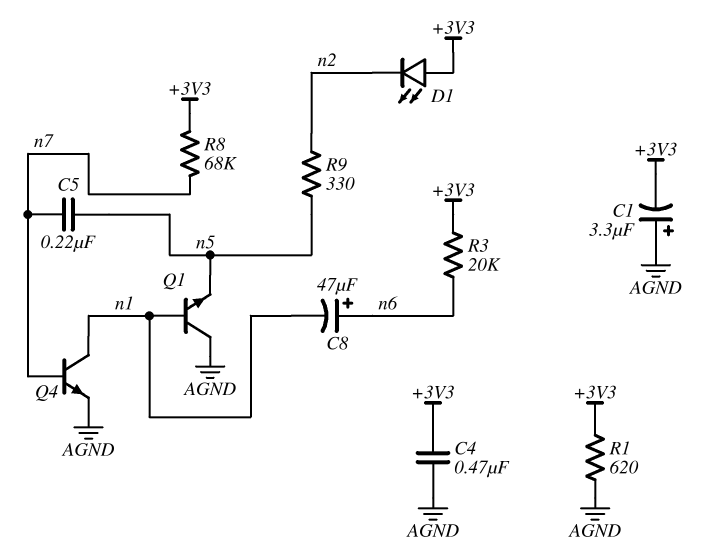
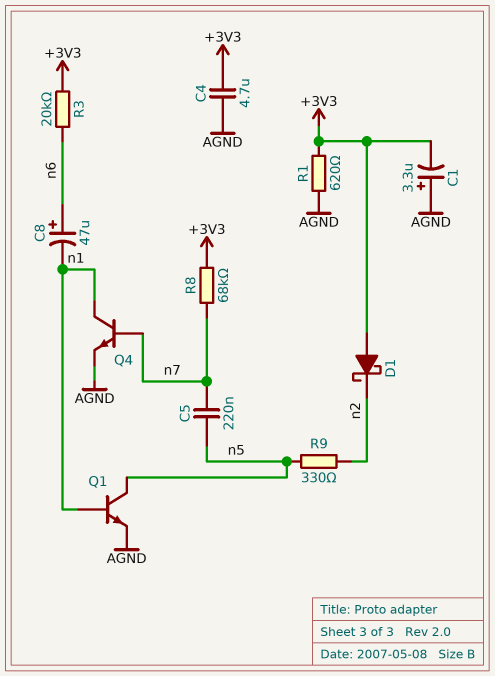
C4: 470nF (+3V3, AGND) -> 4.7uF (+3V3, AGND)
D1: LED (A +3V3, K n2) -> schottky (A +3V3, K n2)
Q1: NPN (B n1, C AGND, E n5) -> NPN (B n1, C n5, E AGND)

